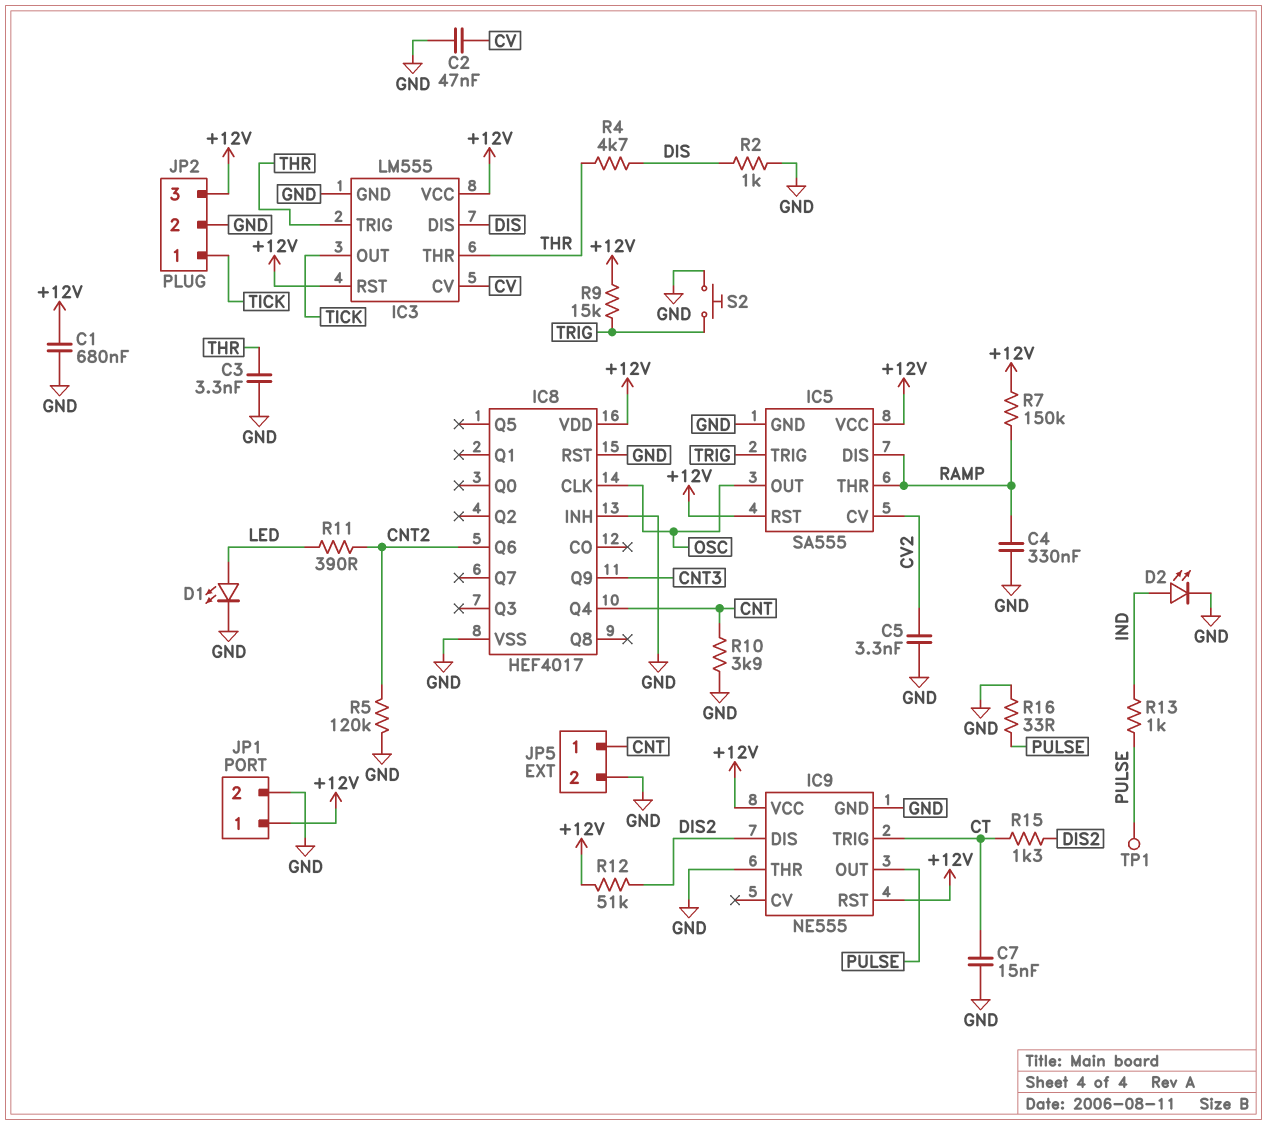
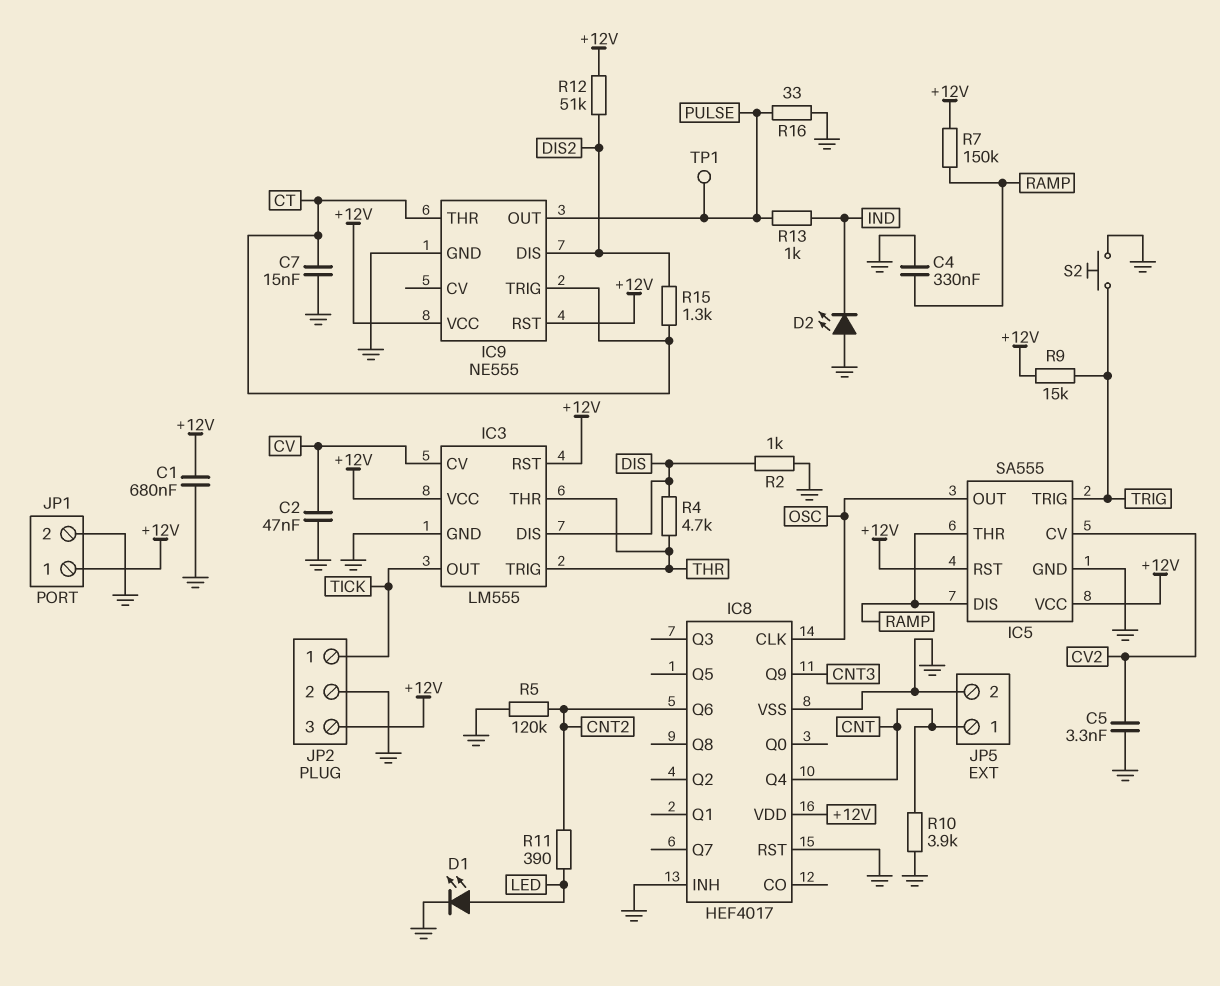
C3: 3.3nF (GND, THR) -> none
D2: LED (A IND, K GND) -> LED (A GND, K IND)
IC9 pin THR: GND -> CT

